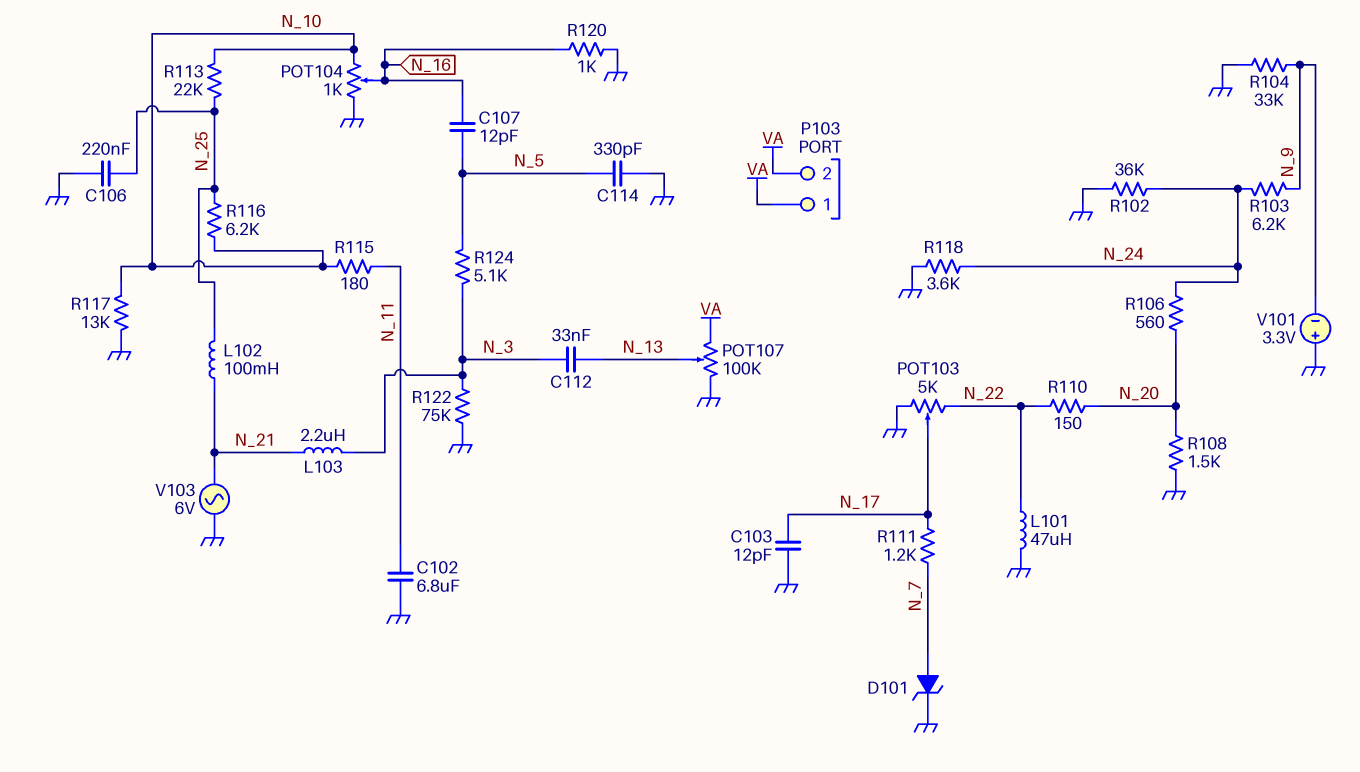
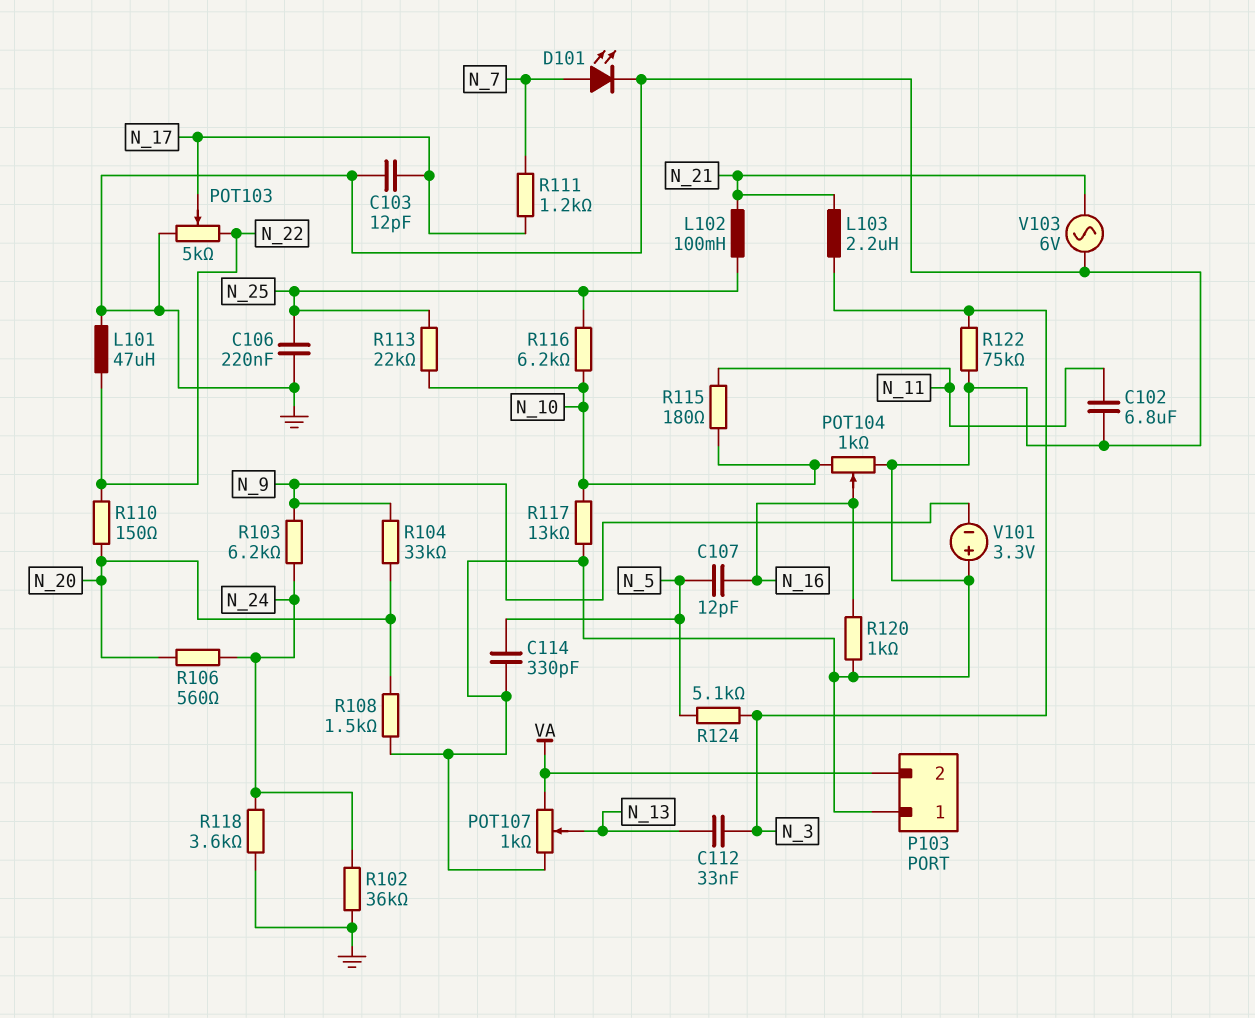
D101: zener (A N_7, K GND) -> LED (A N_7, K GND)
P103 pin 1: VA -> GND
POT107: 100k (GND, VA, wiper N_13) -> 1k (GND, VA, wiper N_13)
R104: 33k (GND, N_9) -> 33k (N_9, N_20)

